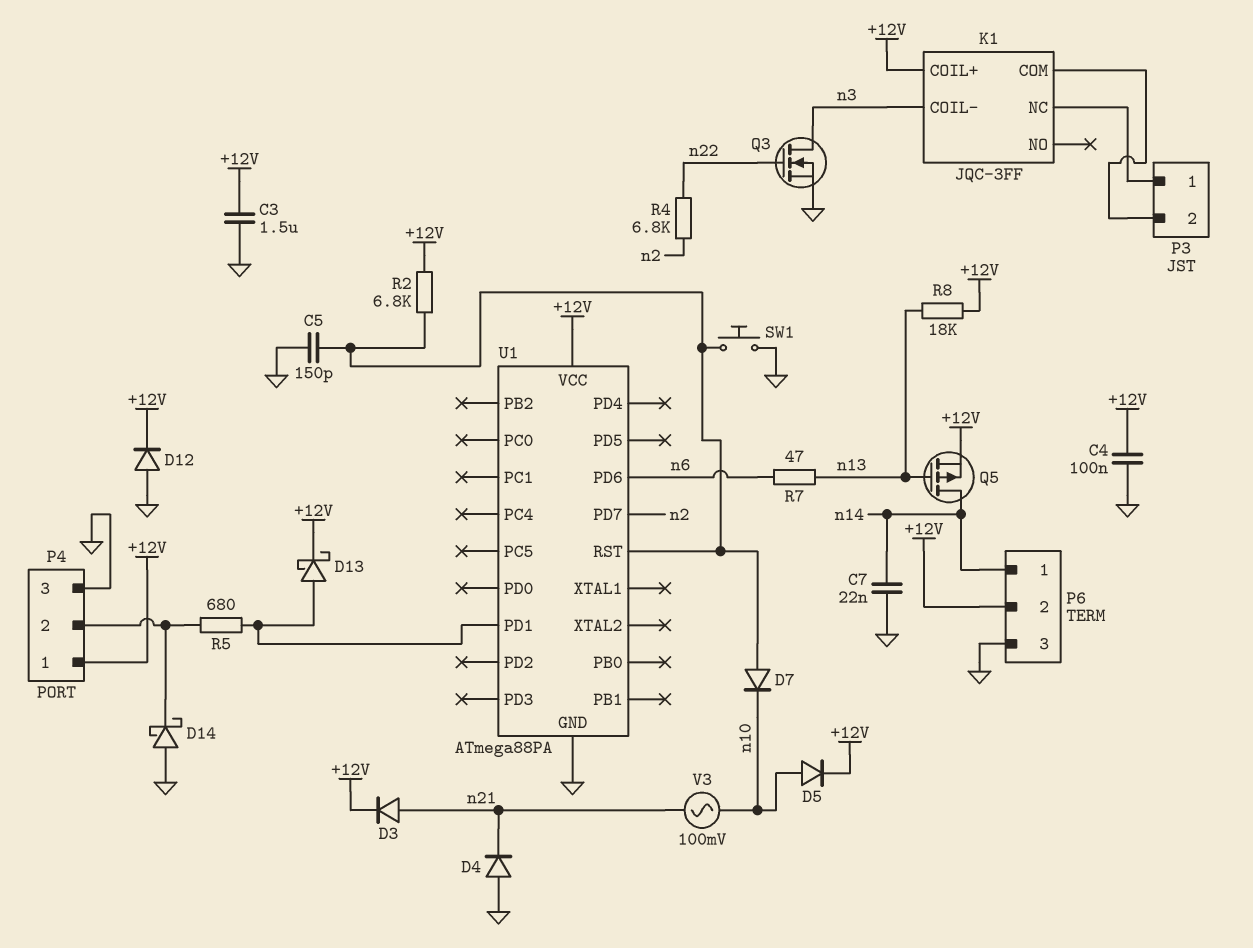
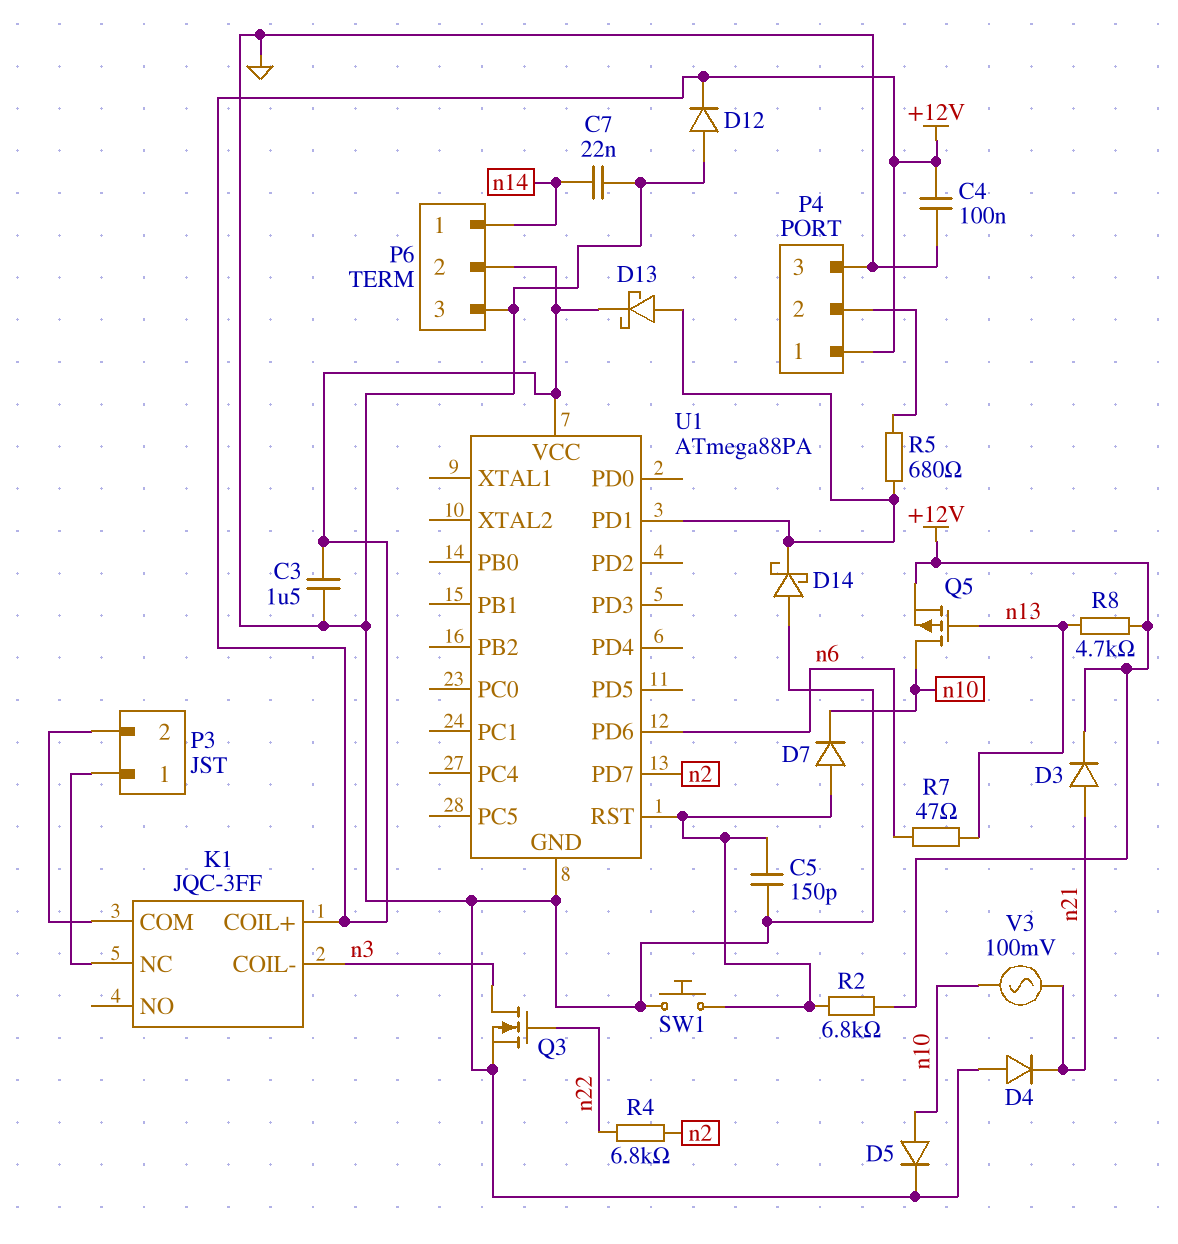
D5: diode (A n10, K +12V) -> diode (A n10, K GND)
D14: schottky (A GND, K P4/2) -> schottky (A GND, K U1/PD1)
Q5: PMOS (G n13, D n14, S +12V) -> PMOS (G n13, D n10, S +12V)
R8: 18k (+12V, n13) -> 4.7k (+12V, n13)

